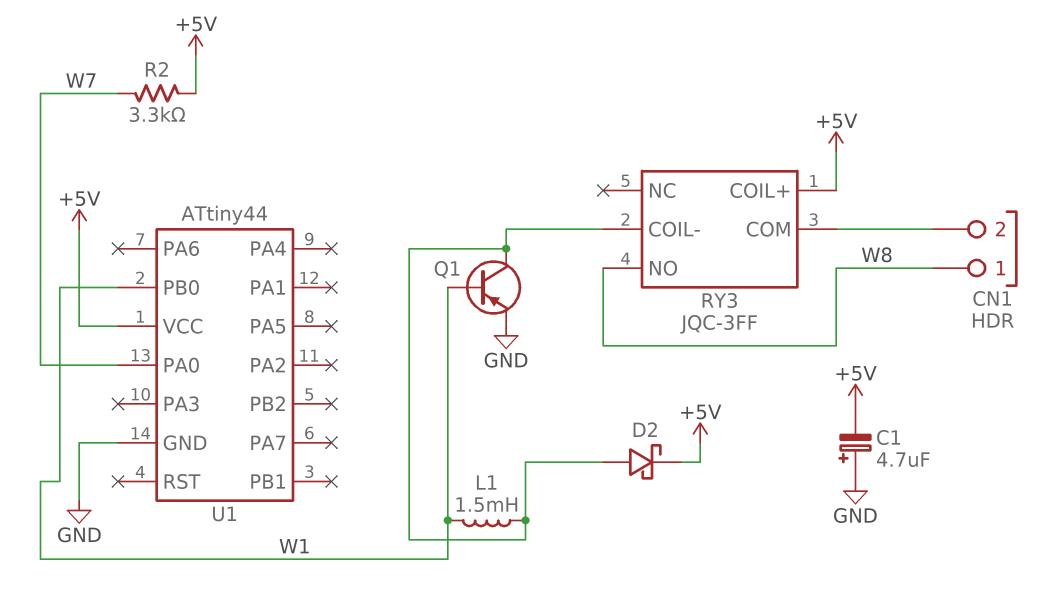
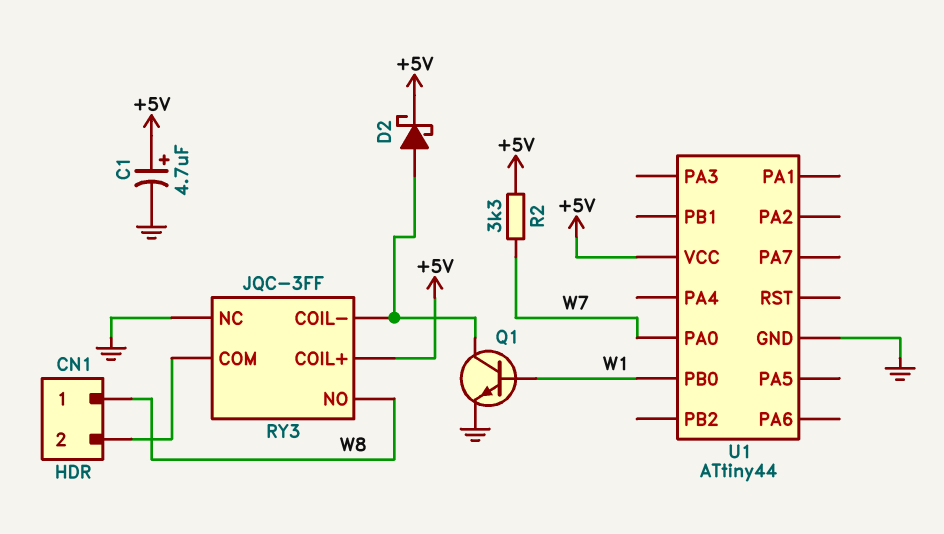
C1: 4.7uF (plus GND, minus +5V) -> 4.7uF (plus +5V, minus GND)
L1: 1.5mH (RY3/COIL-, W1) -> none
Q1: PNP (B W1, C RY3/COIL-, E GND) -> NPN (B W1, C RY3/COIL-, E GND)
RY3 pin NC: none -> GND

